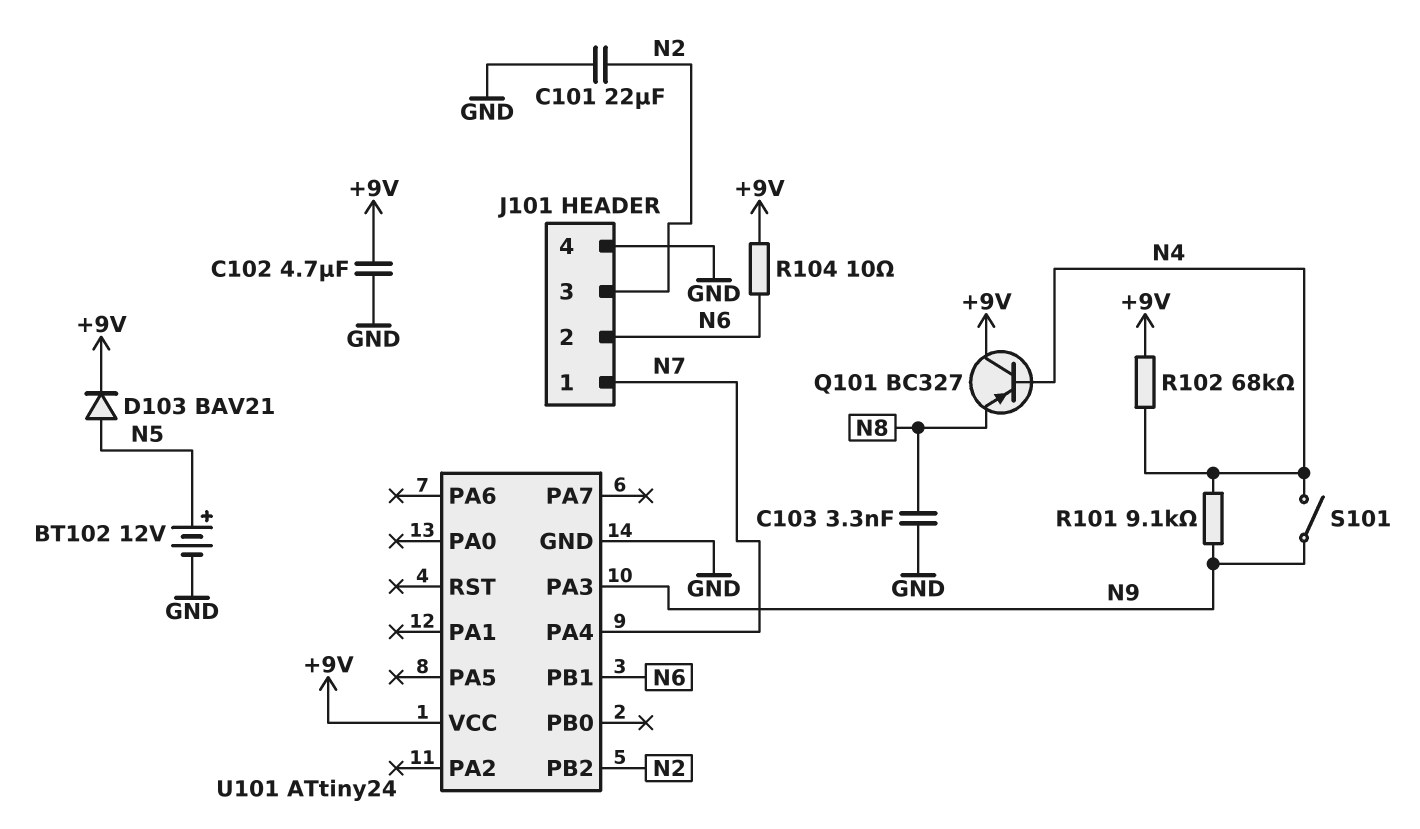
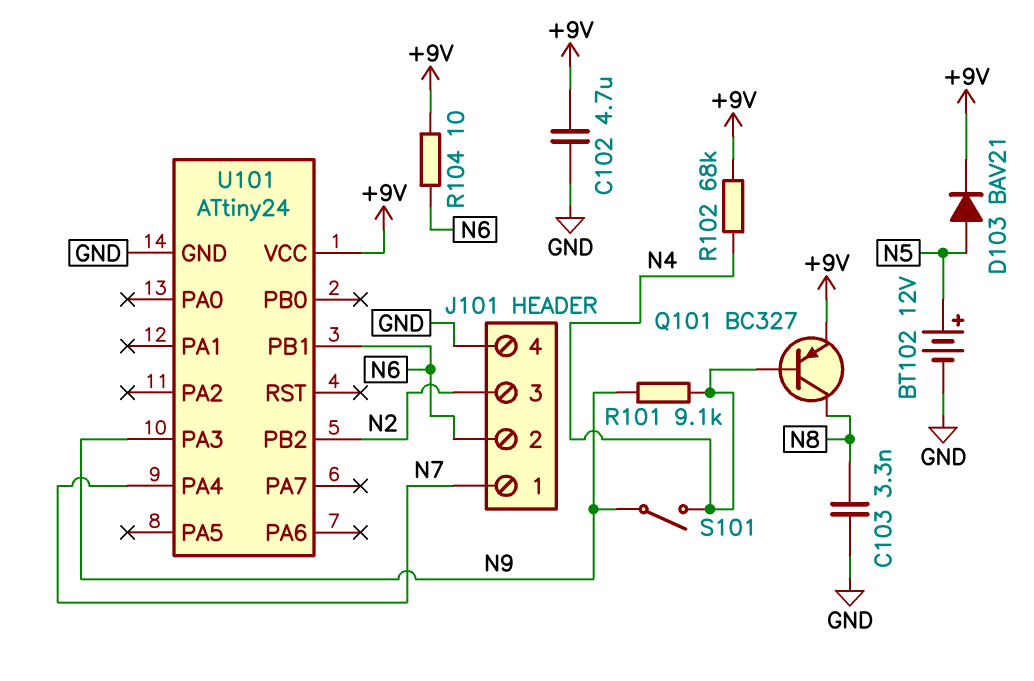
C101: 22uF (GND, N2) -> none
Q101: PNP BC327 (B N4, C +9V, E N8) -> PNP BC327 (B N4, C N8, E +9V)

